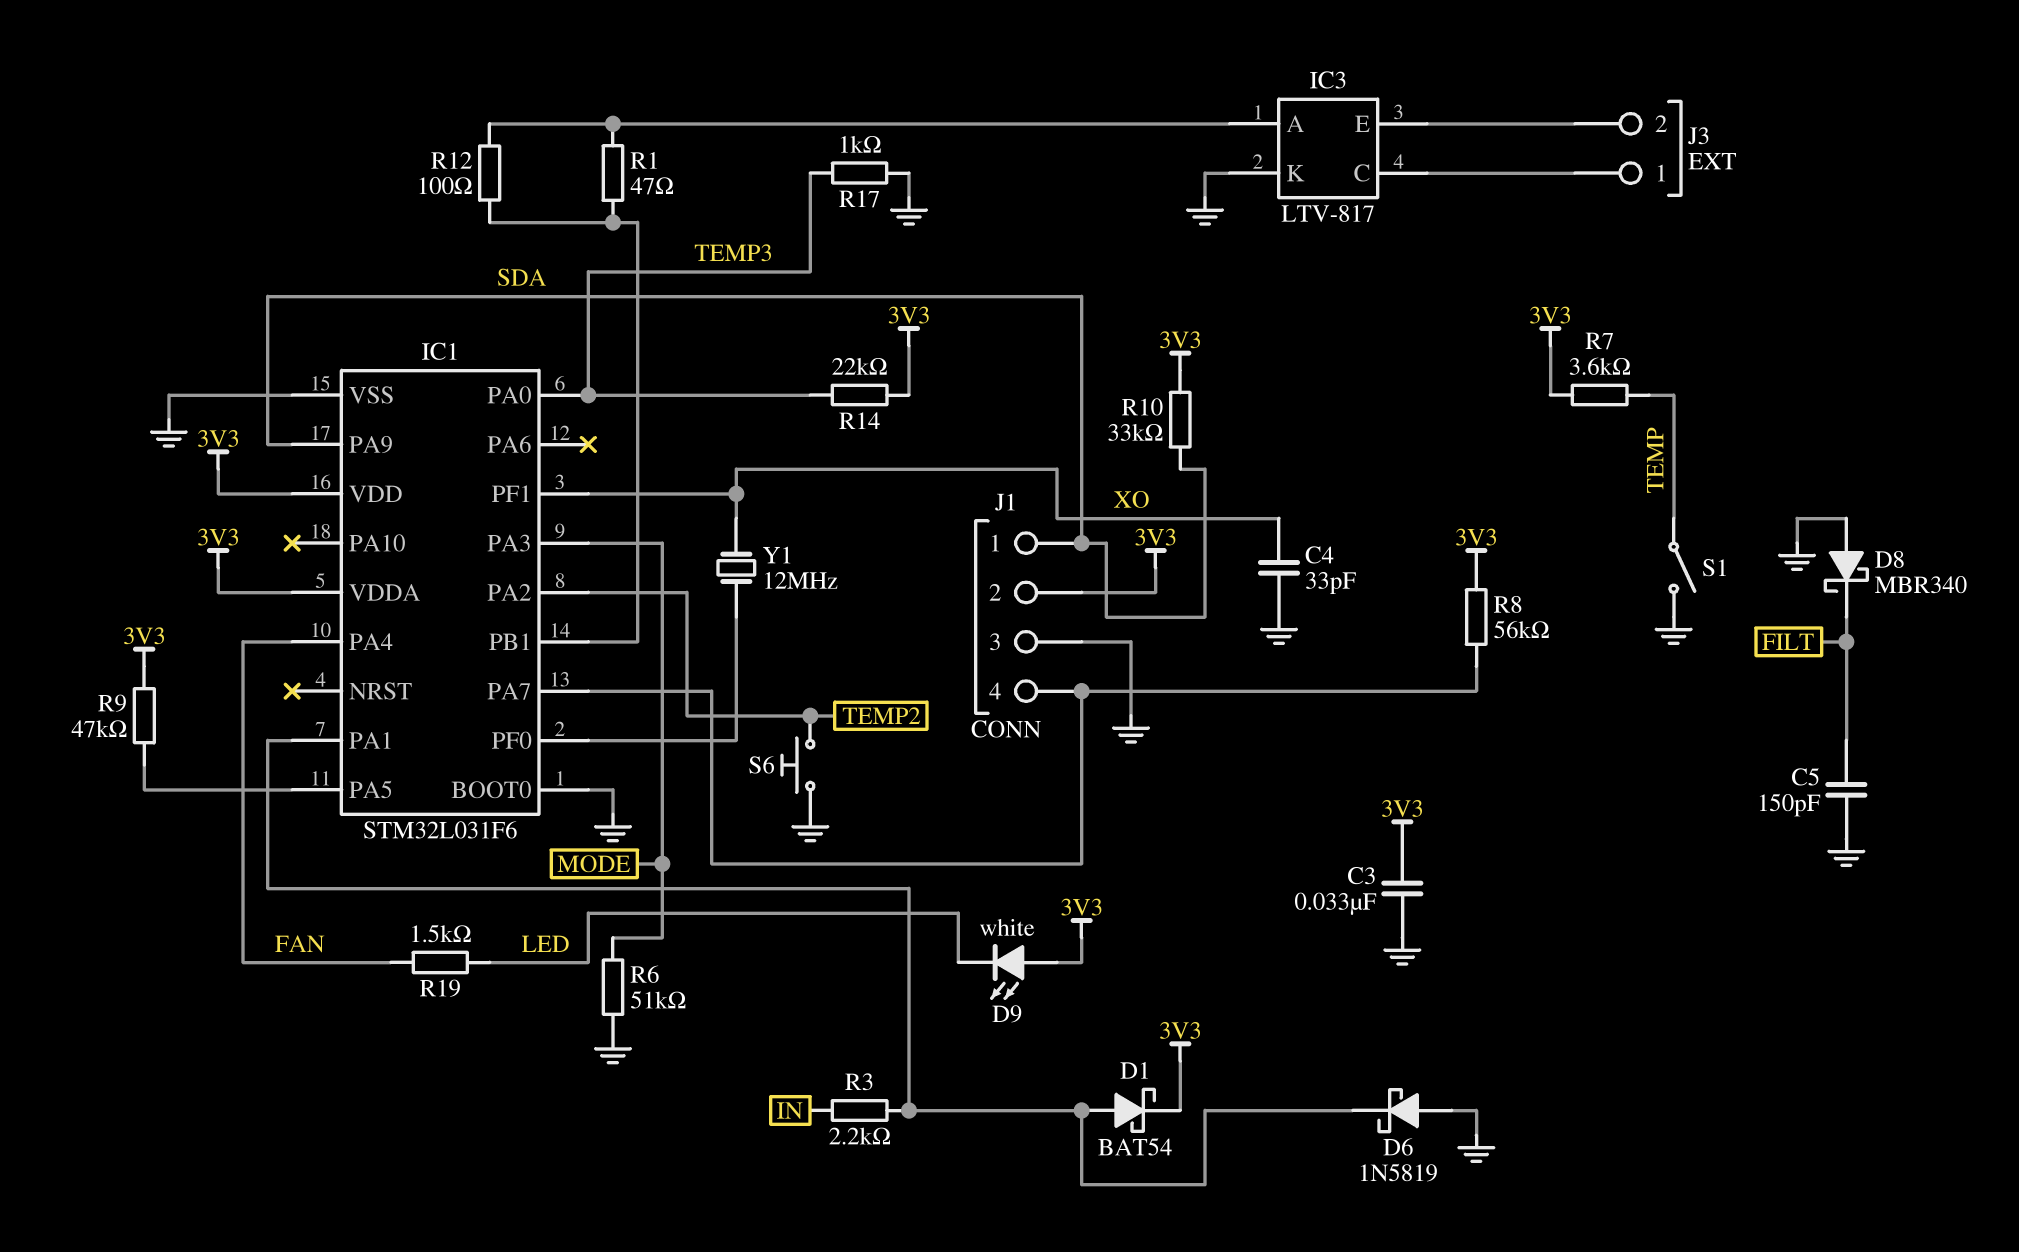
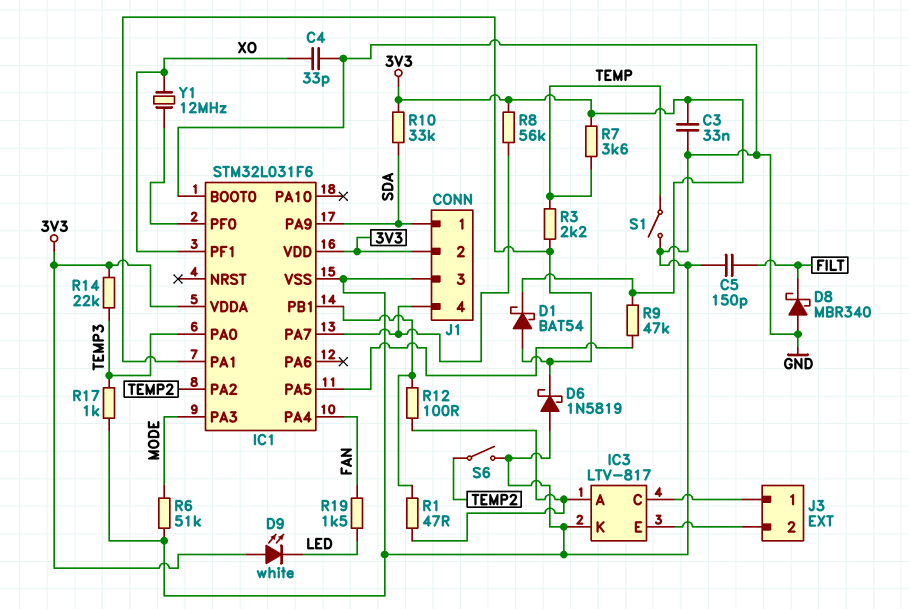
R3: 2.2k (IC1/PA1, IN) -> 2.2k (IC1/PA1, TEMP)
S6: button (GND, TEMP2) -> switch (GND, TEMP2)

